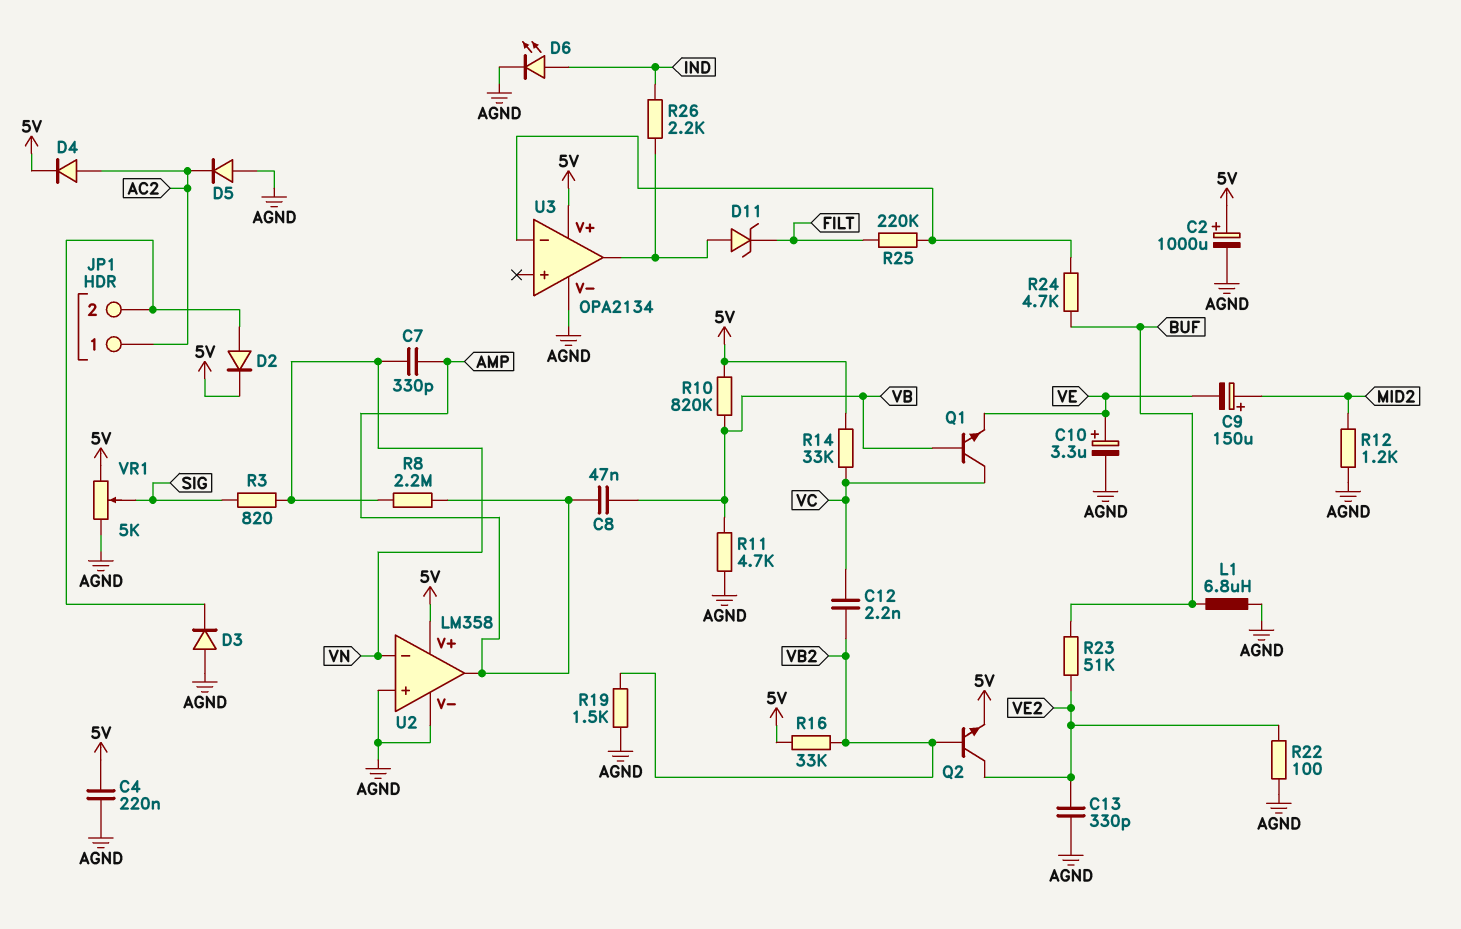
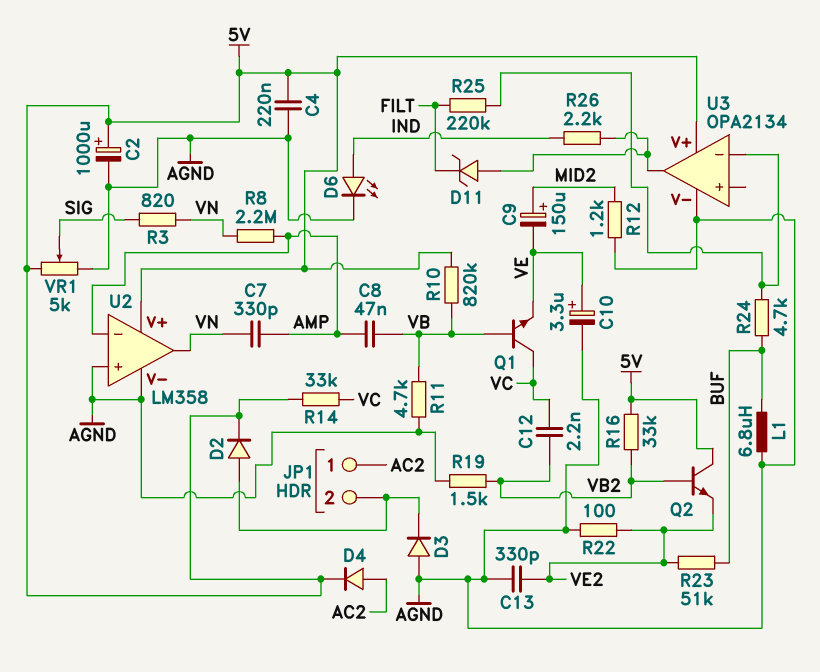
D5: diode (A AGND, K AC2) -> none
Q2: NPN (B VB2, C VE2, E 5V) -> NPN (B VB2, C 5V, E VE2)
U2 pin in-: VN -> AMP
U2 pin out: AMP -> VN

